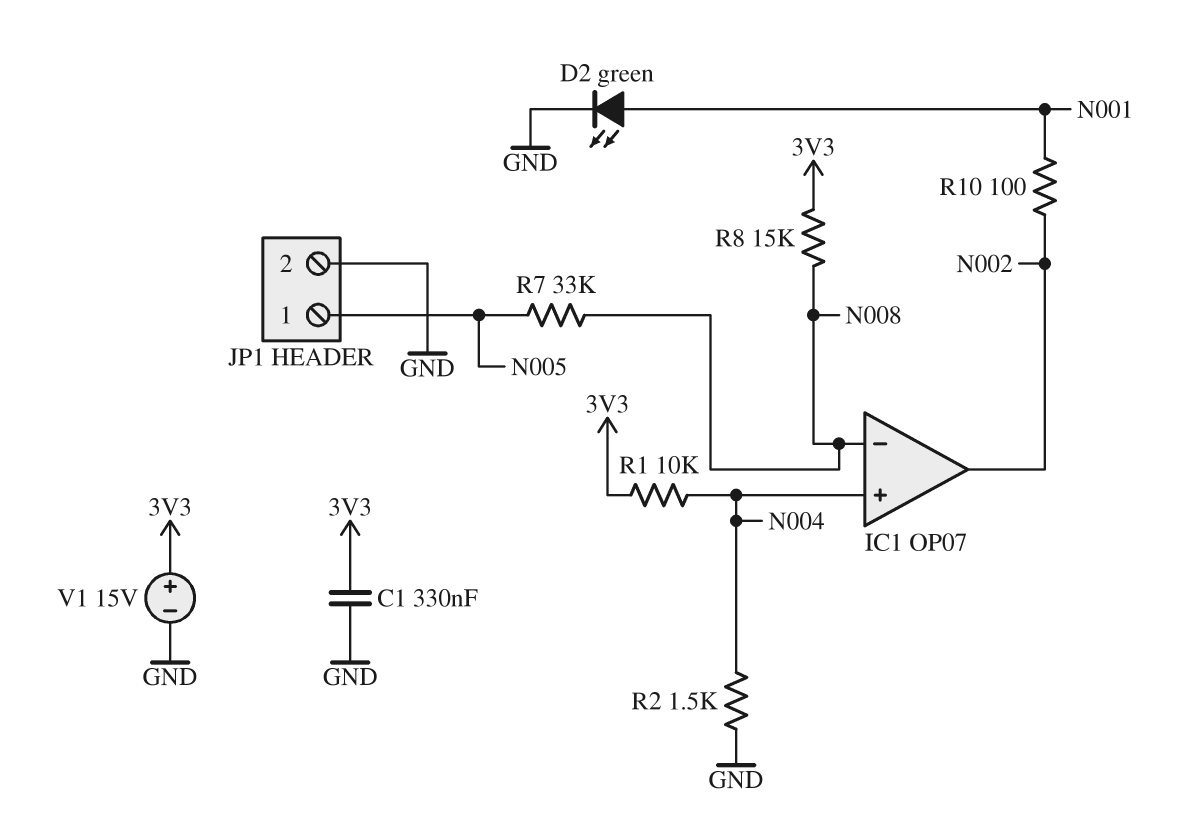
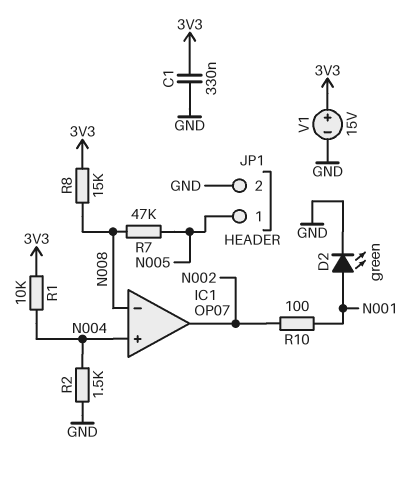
R7: 33k (N005, N008) -> 47k (N005, N008)

